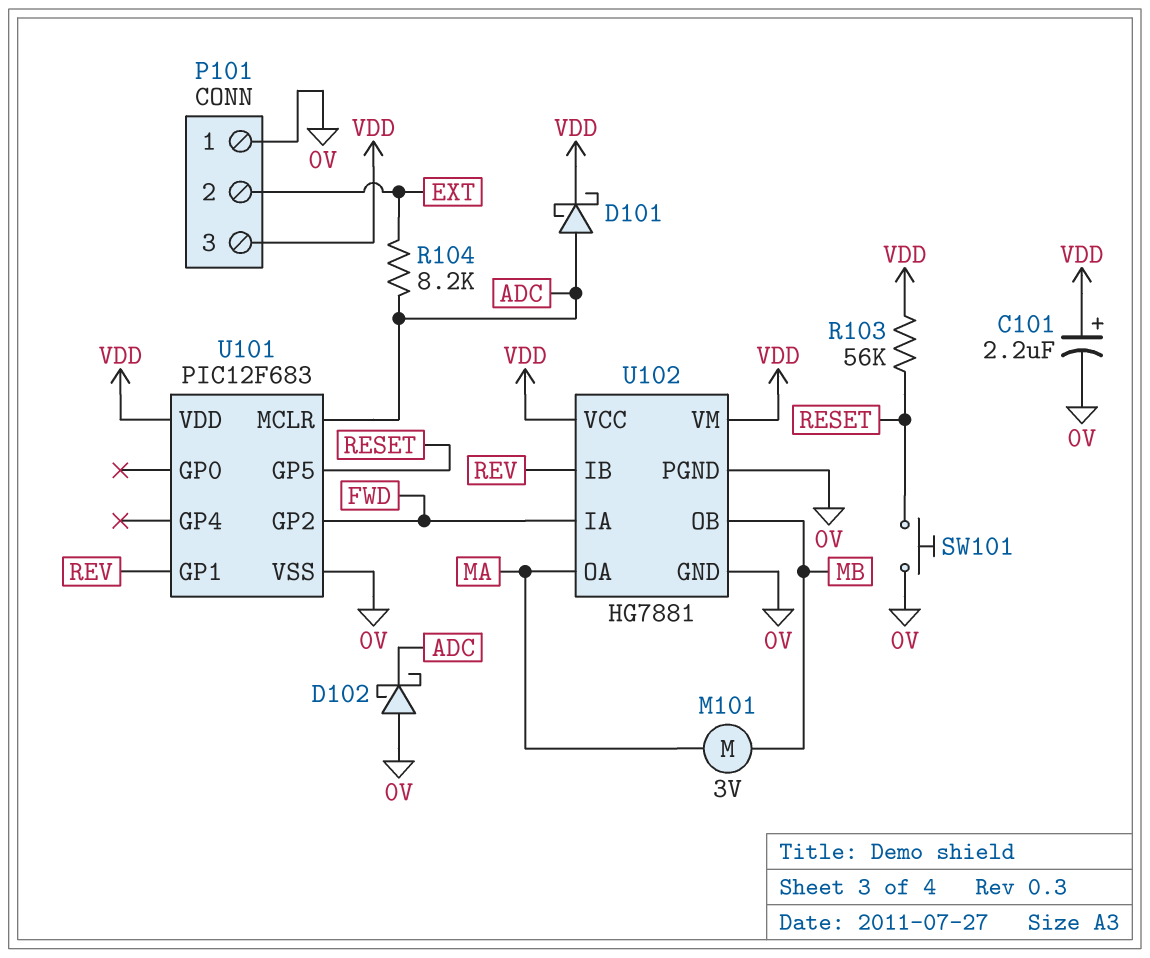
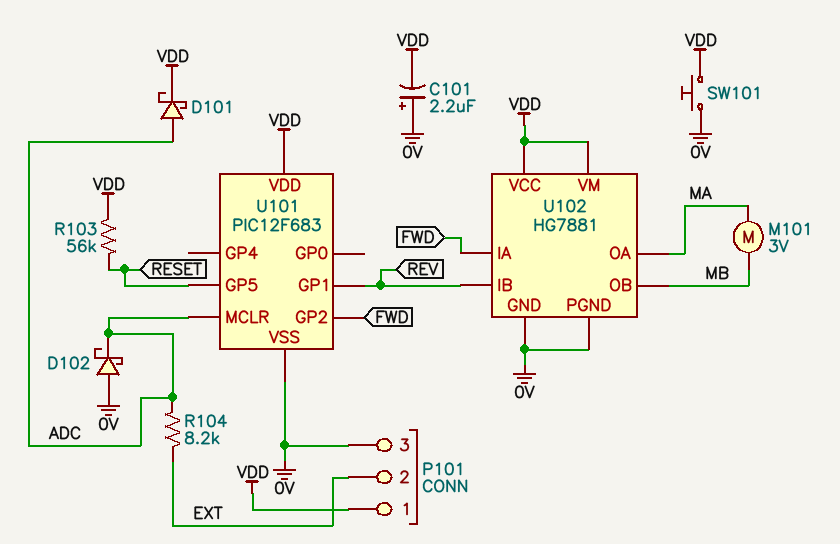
C101: 2.2uF (plus VDD, minus 0V) -> 2.2uF (plus 0V, minus VDD)
P101 pin 1: 0V -> VDD
P101 pin 3: VDD -> 0V
SW101: button (0V, RESET) -> button (0V, VDD)

